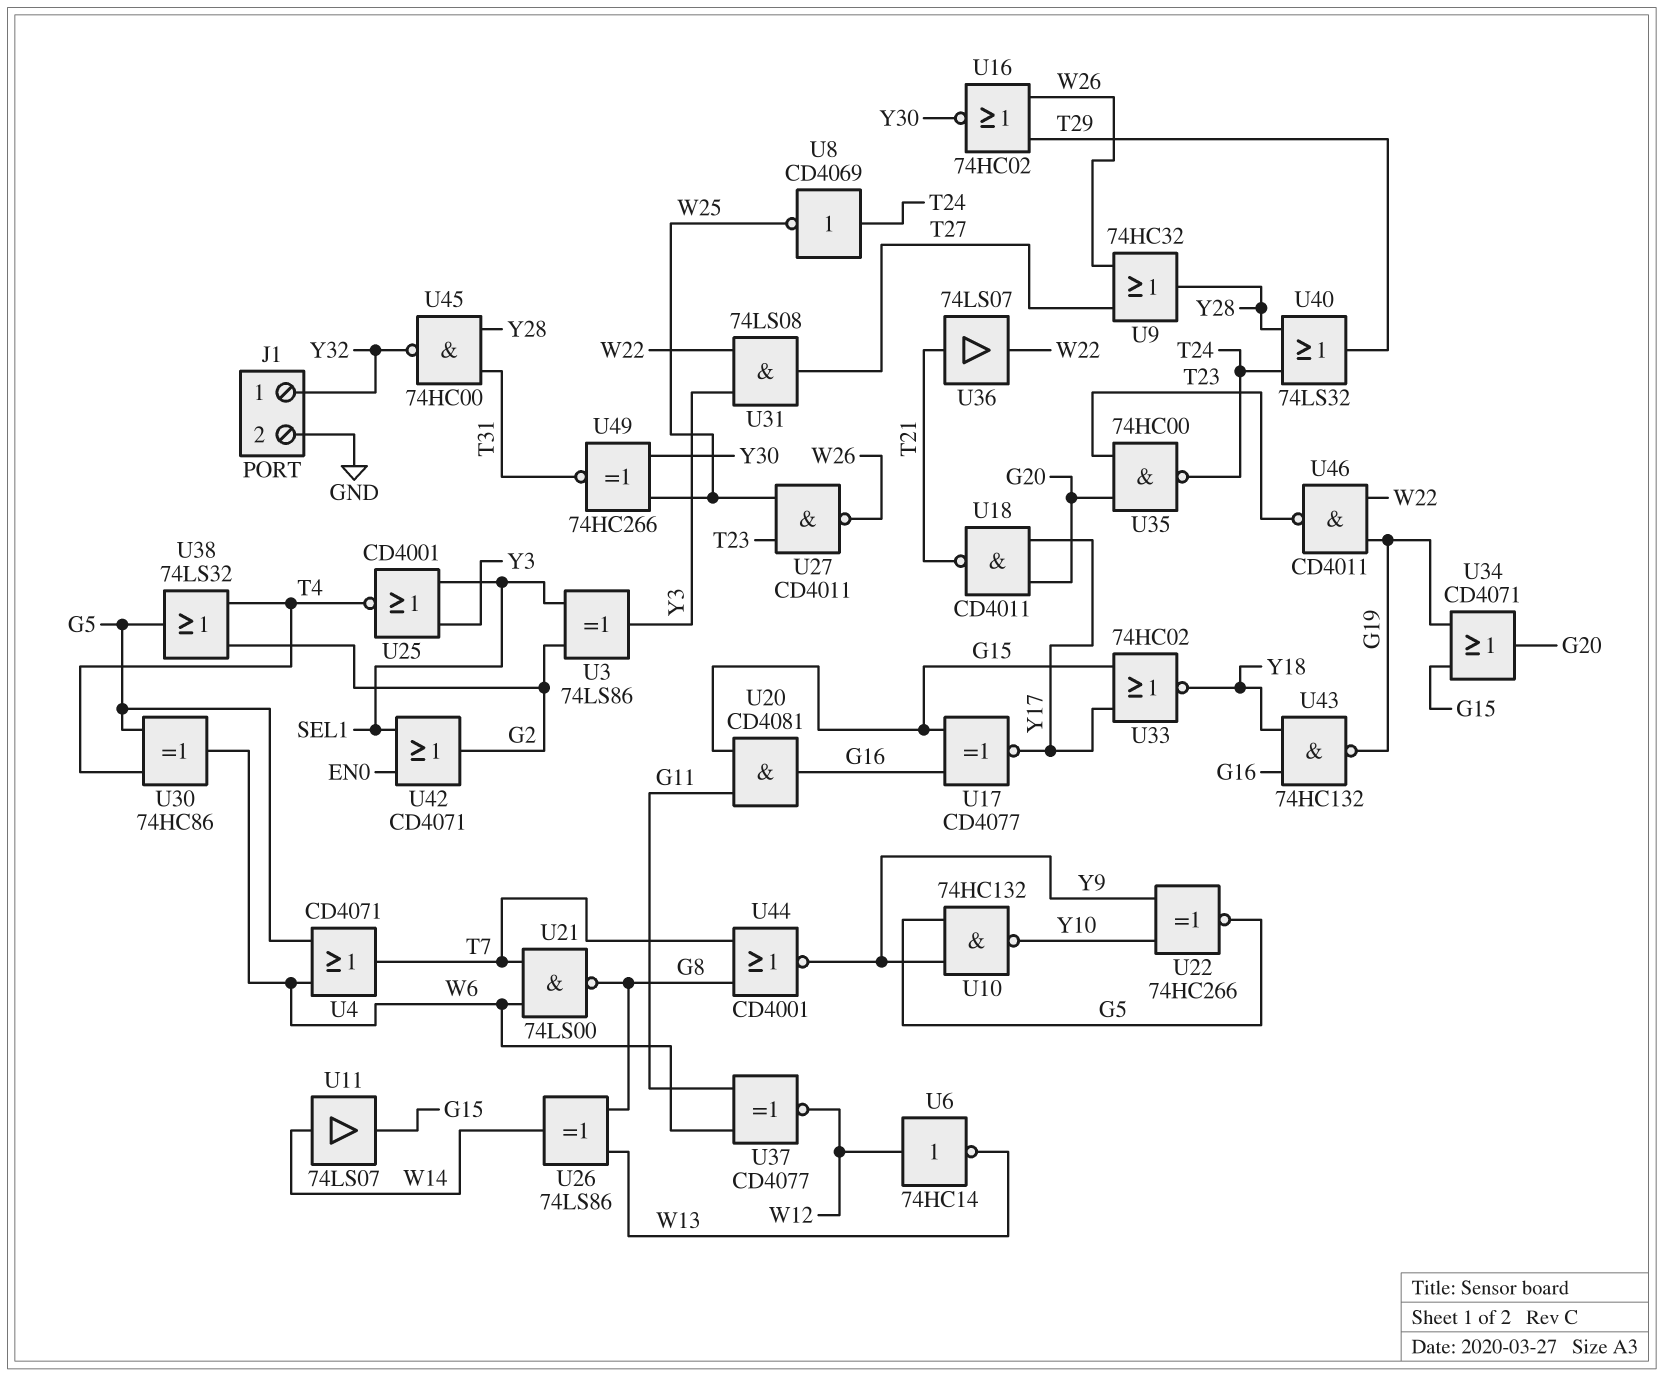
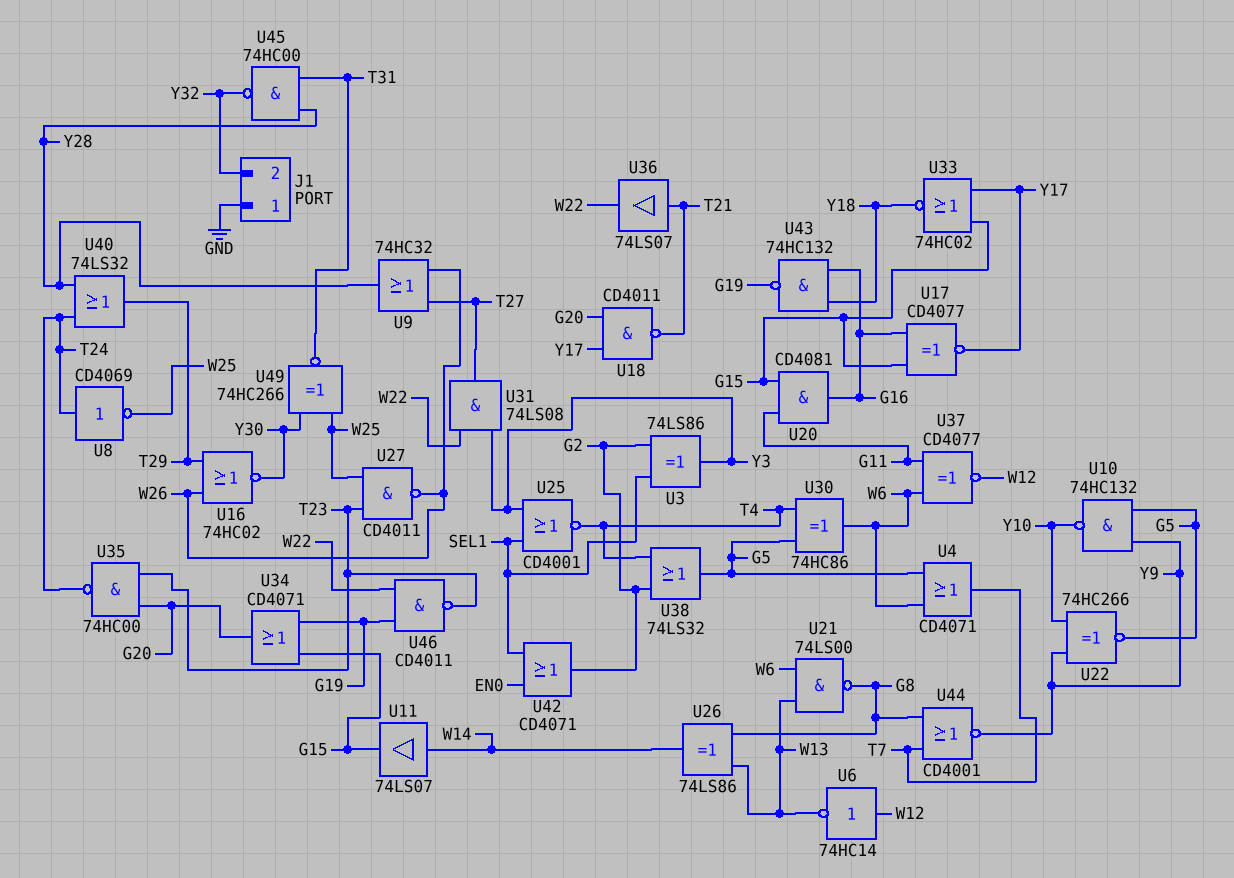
J1 pin 1: Y32 -> GND
J1 pin 2: GND -> Y32
U21: NAND 74LS00 (in T7, in W6, out G8) -> NAND 74LS00 (in W6, in W13, out G8)

